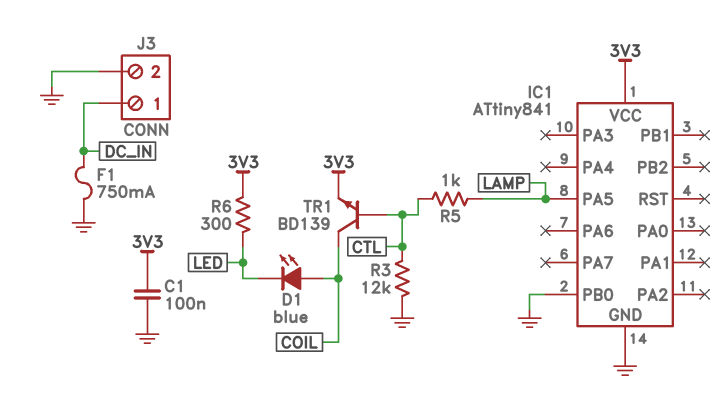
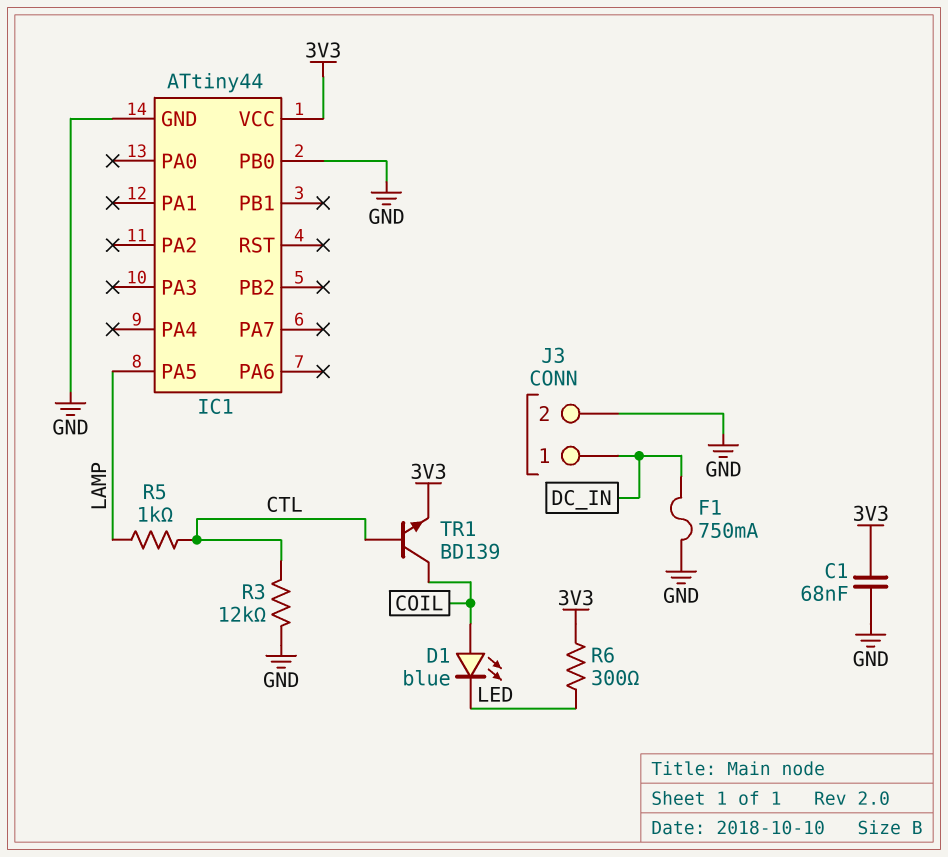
C1: 100nF (3V3, GND) -> 68nF (3V3, GND)
IC1: ATtiny841 -> ATtiny44

